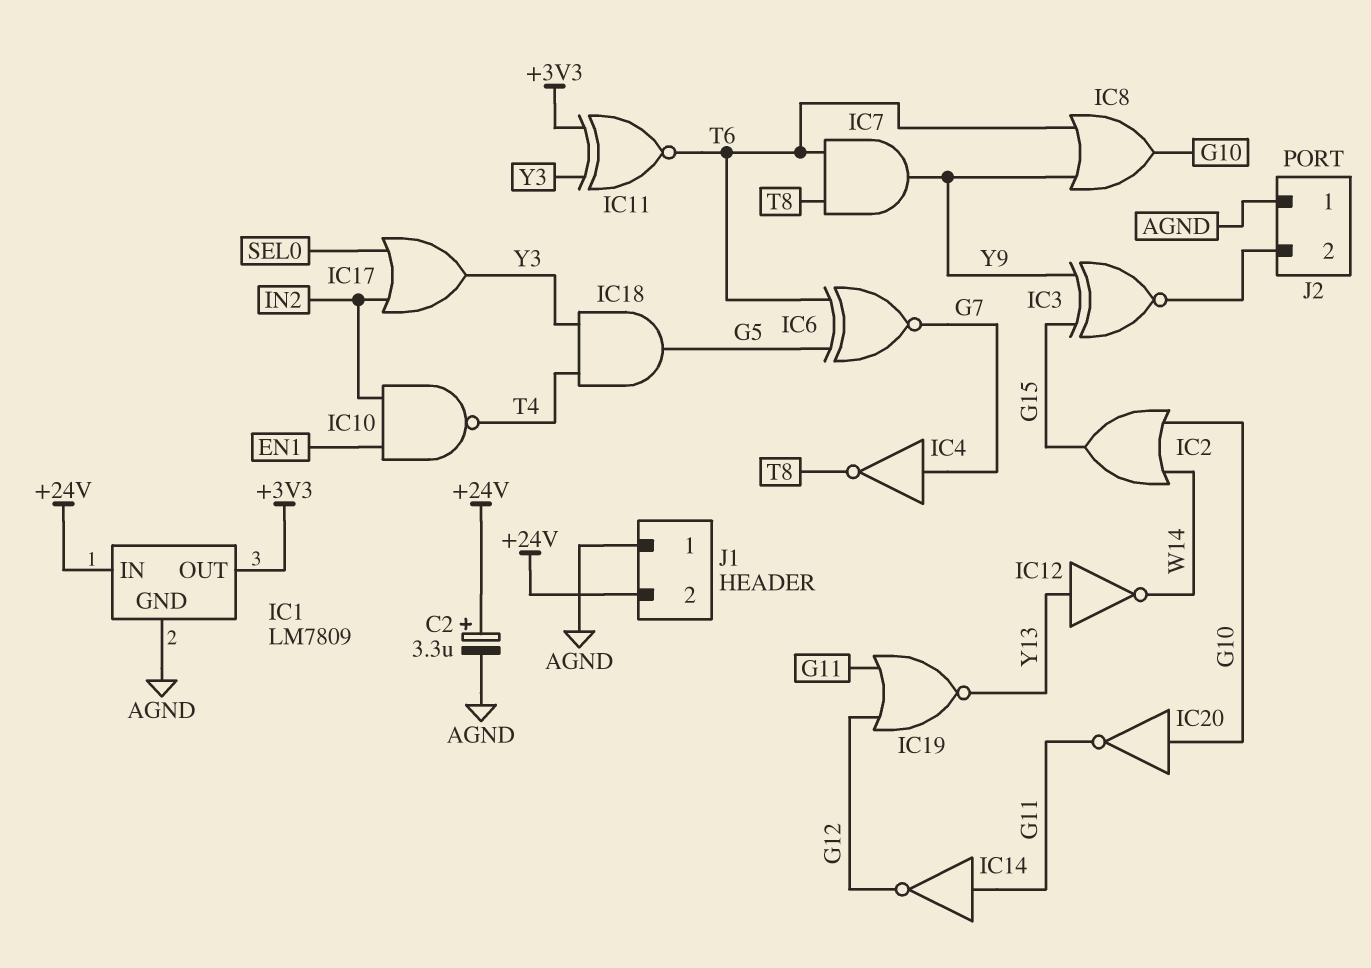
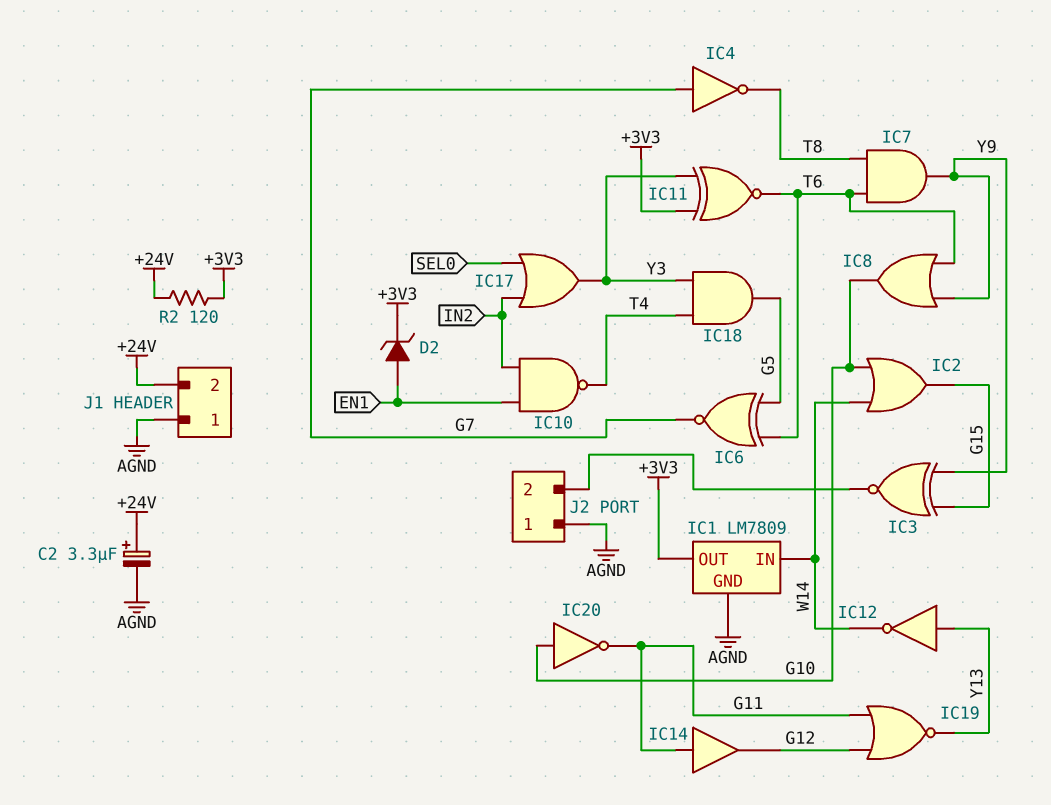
D2: none -> zener (A EN1, K +3V3)
IC1 pin IN: +24V -> W14
IC14: NOT (in G11, out G12) -> buffer (in G11, out G12)
R2: none -> 120 (+3V3, +24V)

